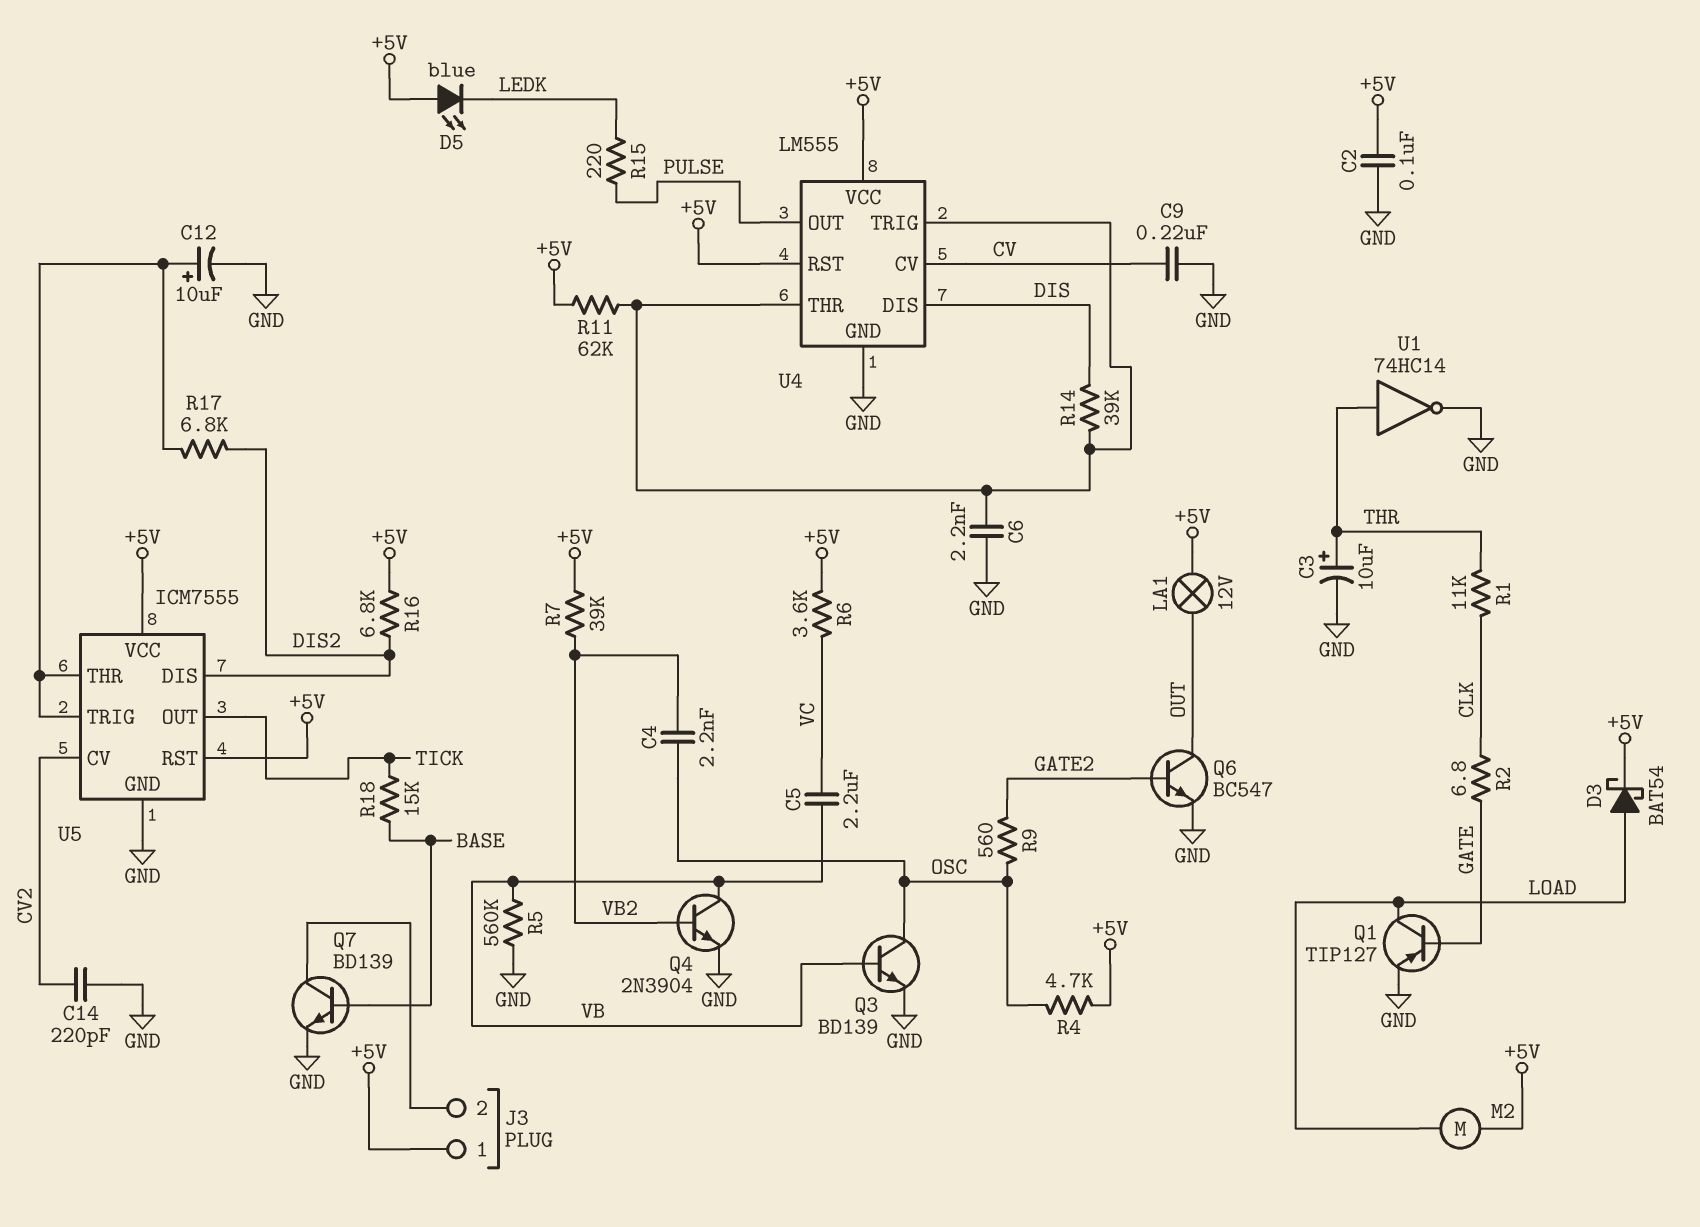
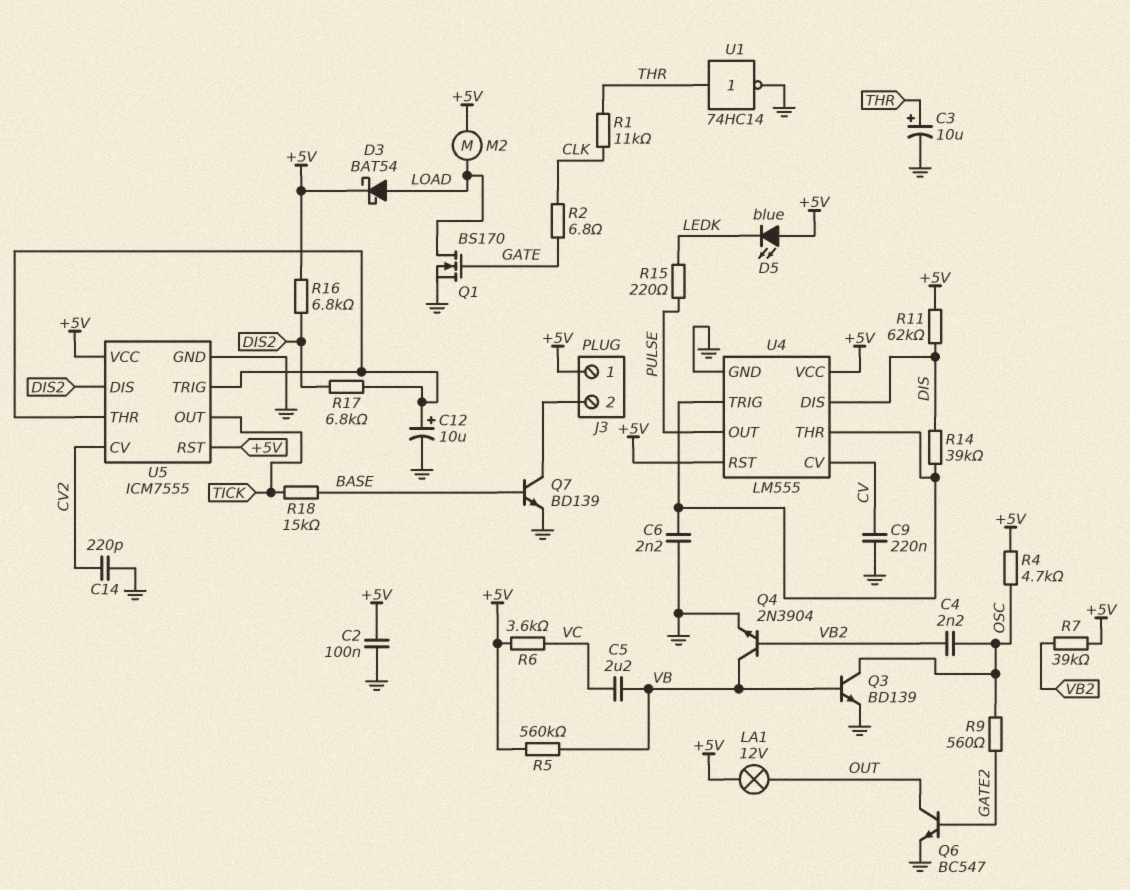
Q1: PNP TIP127 (B GATE, C LOAD, E GND) -> NMOS BS170 (G GATE, D LOAD, S GND)
R5: 560k (GND, VB) -> 560k (+5V, VB)
R11: 62k (+5V, U4/THR) -> 62k (+5V, DIS)

